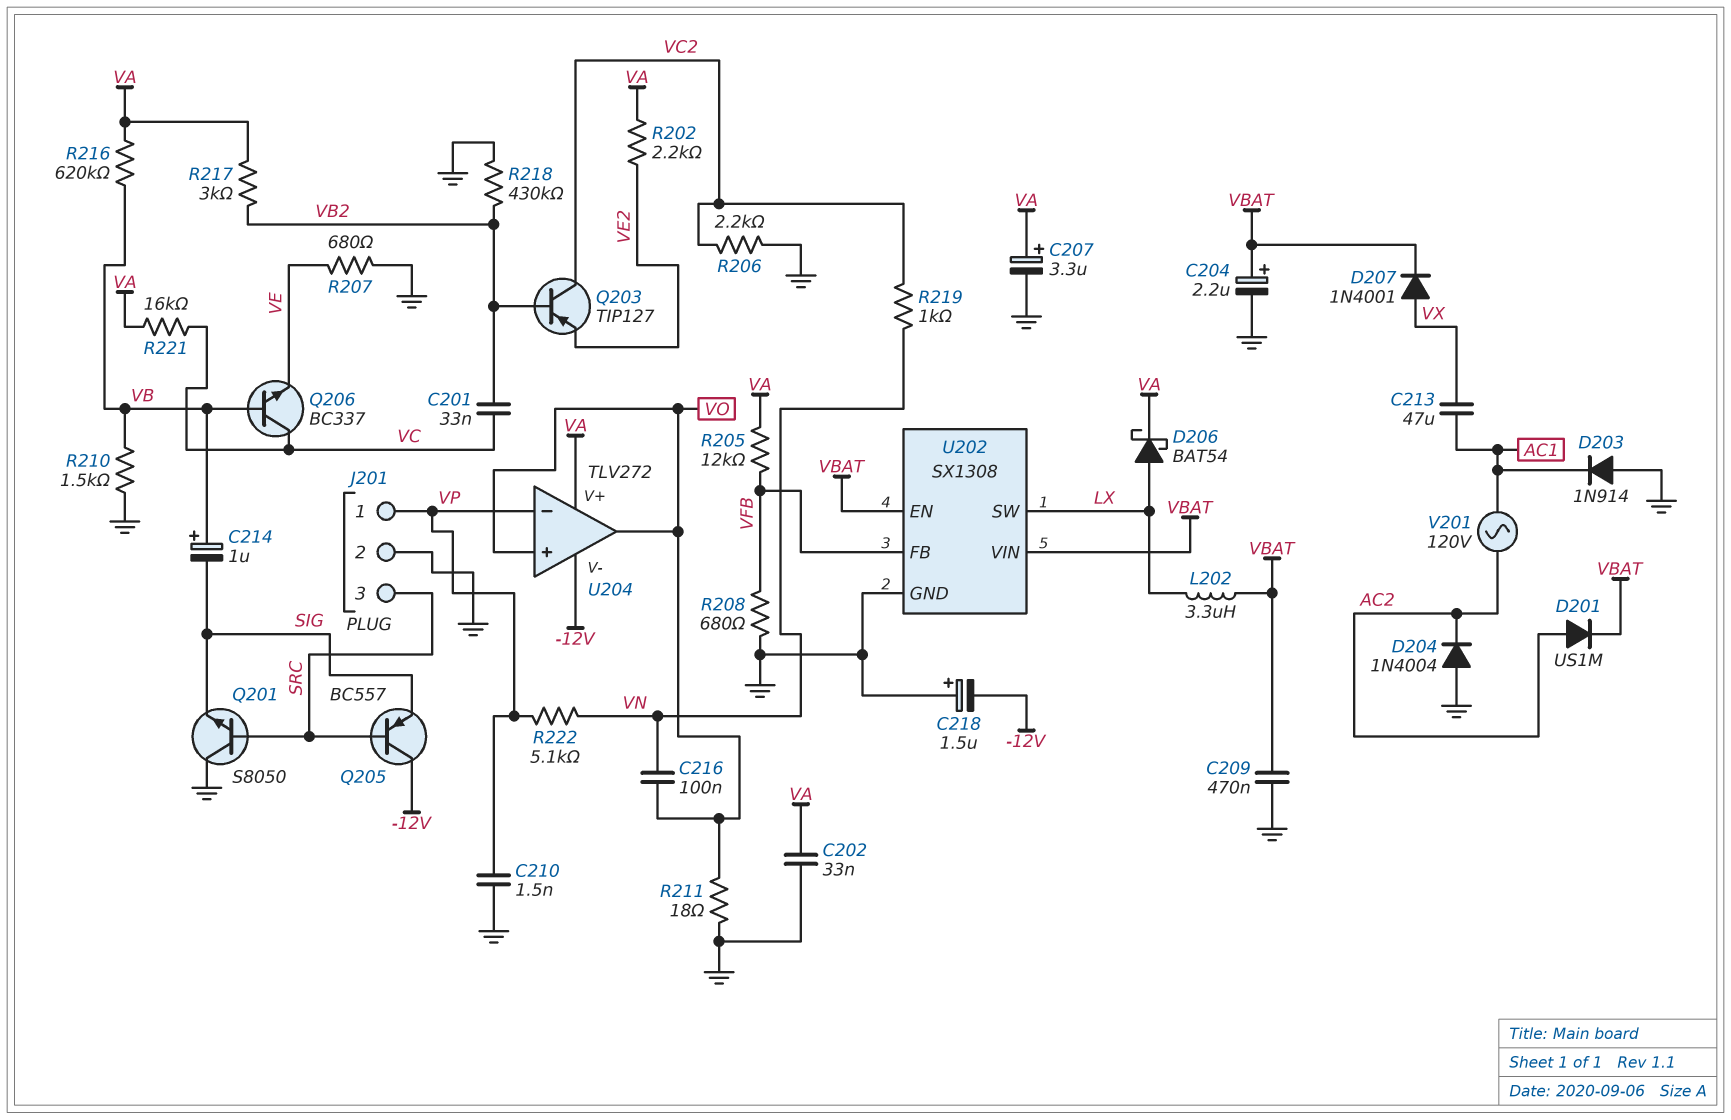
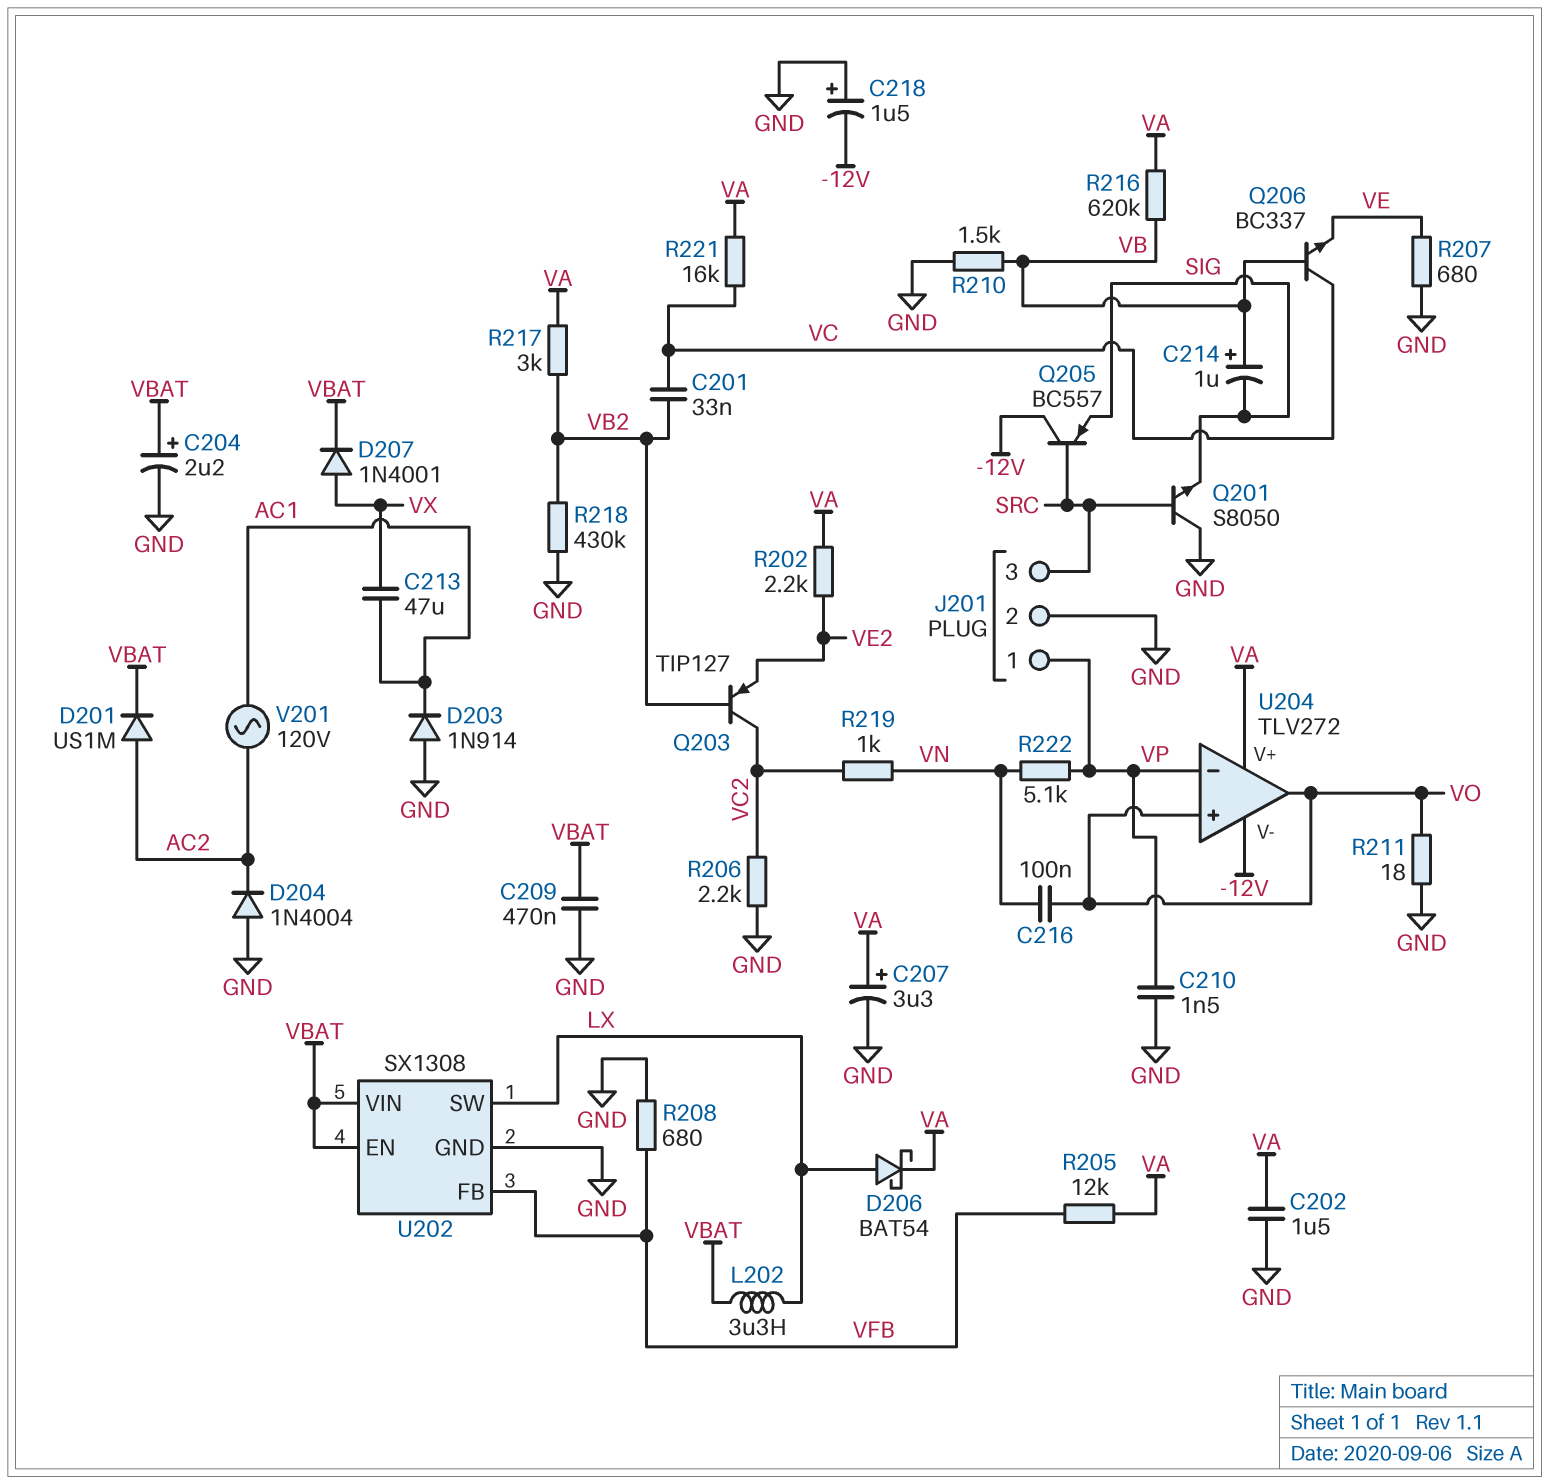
C202: 33nF (GND, VA) -> 1.5uF (GND, VA)

